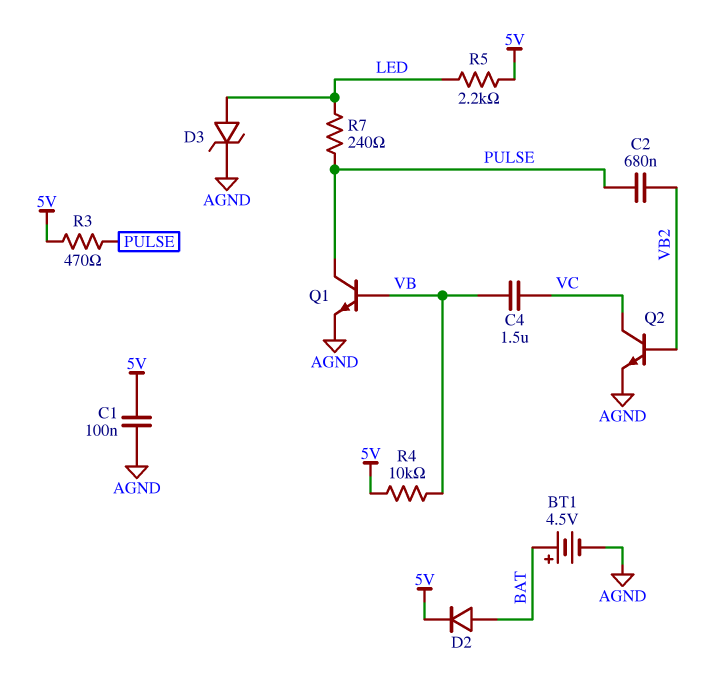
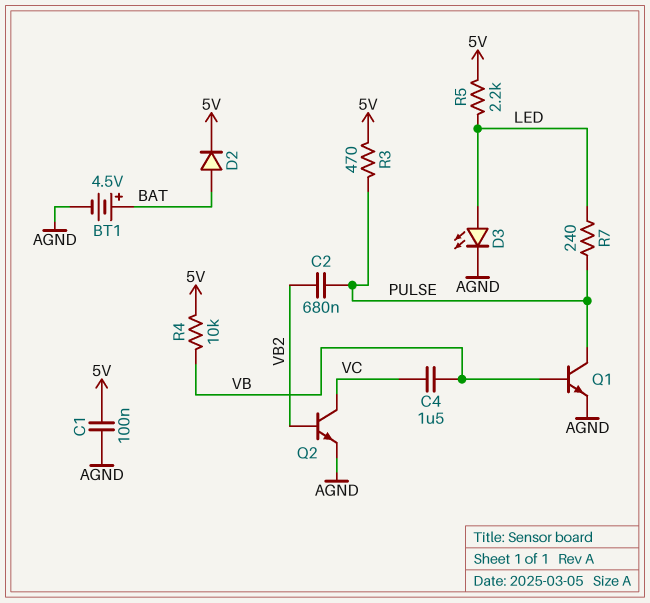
D3: zener (A LED, K AGND) -> LED (A LED, K AGND)

